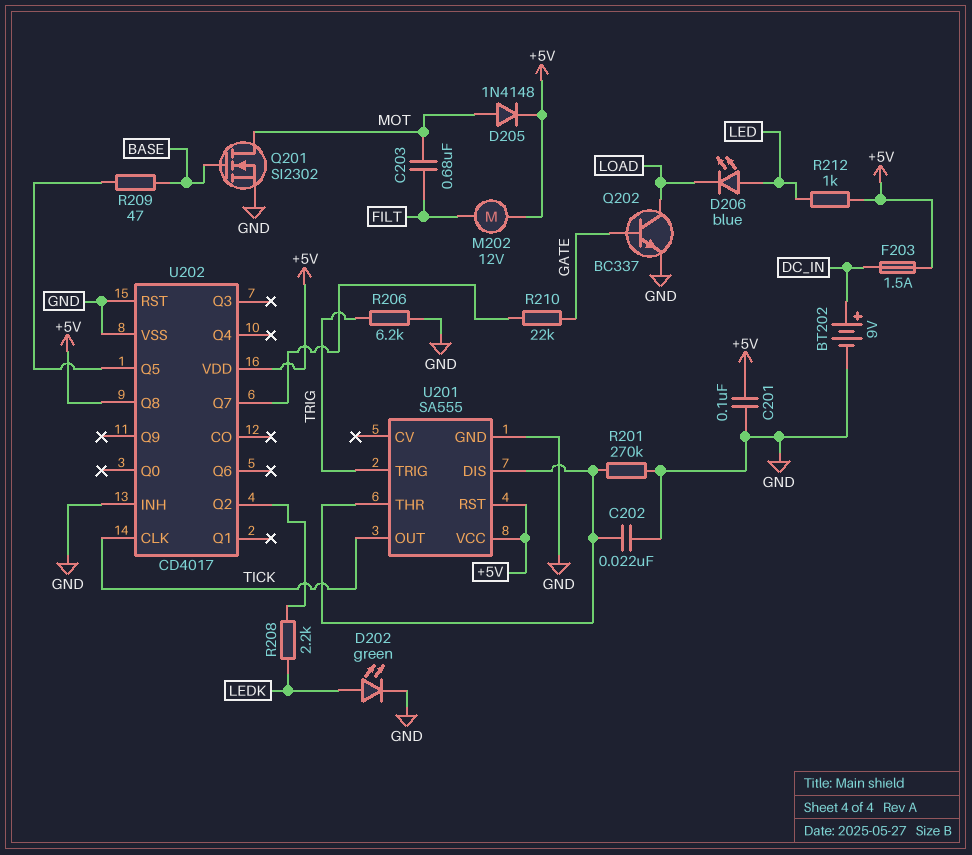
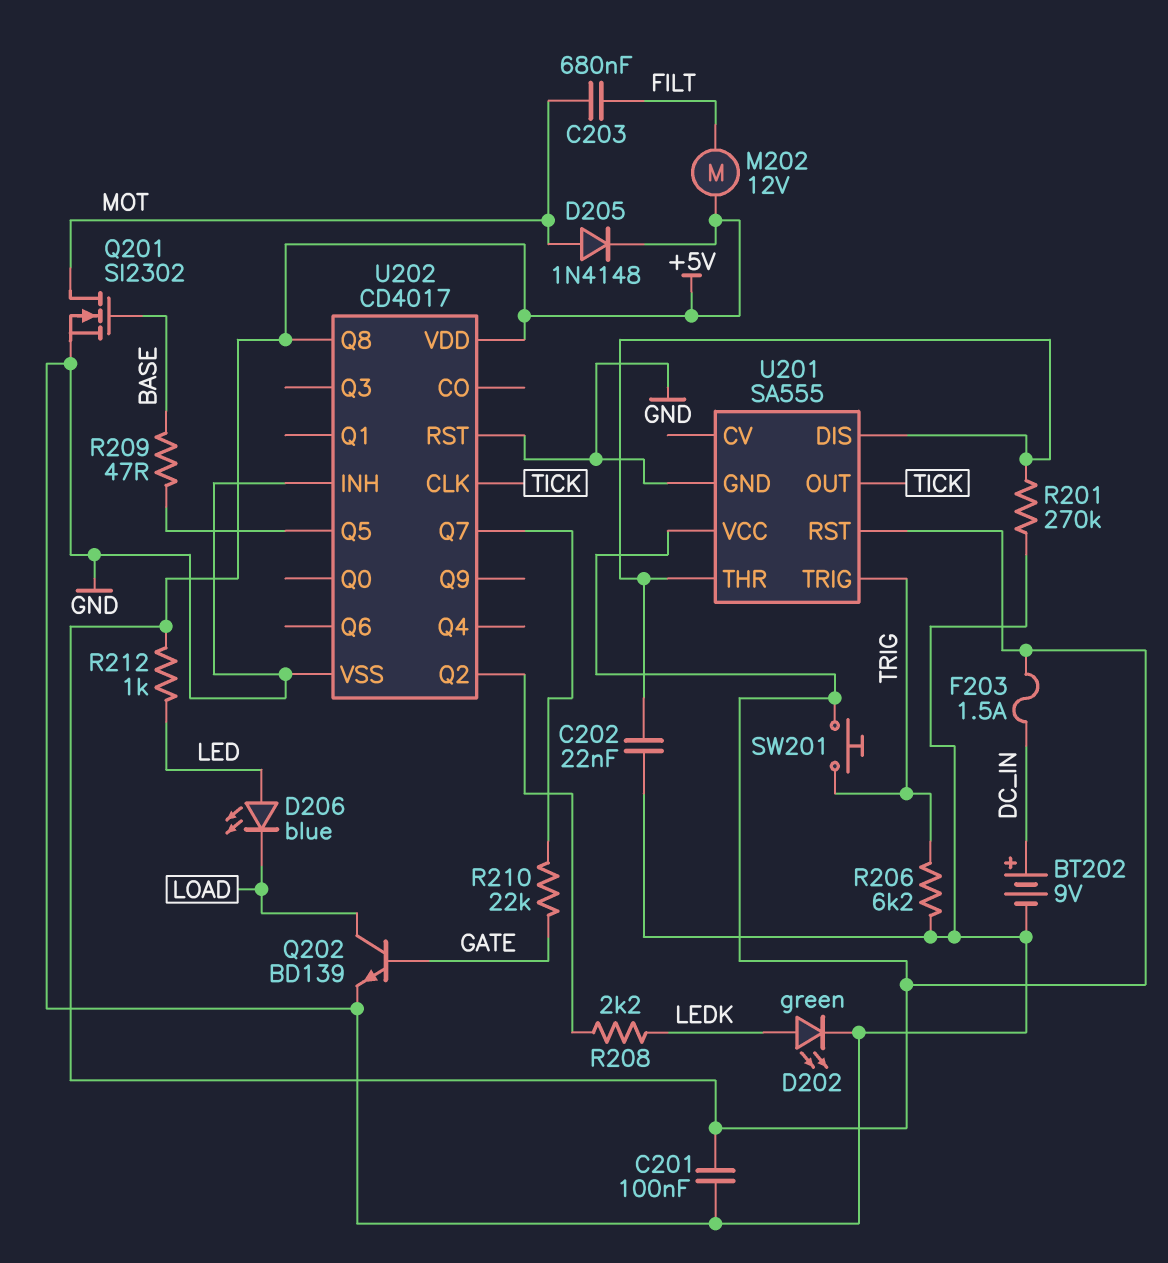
Q202: NPN BC337 (B GATE, C LOAD, E GND) -> NPN BD139 (B GATE, C LOAD, E GND)
SW201: none -> button (+5V, TRIG)

